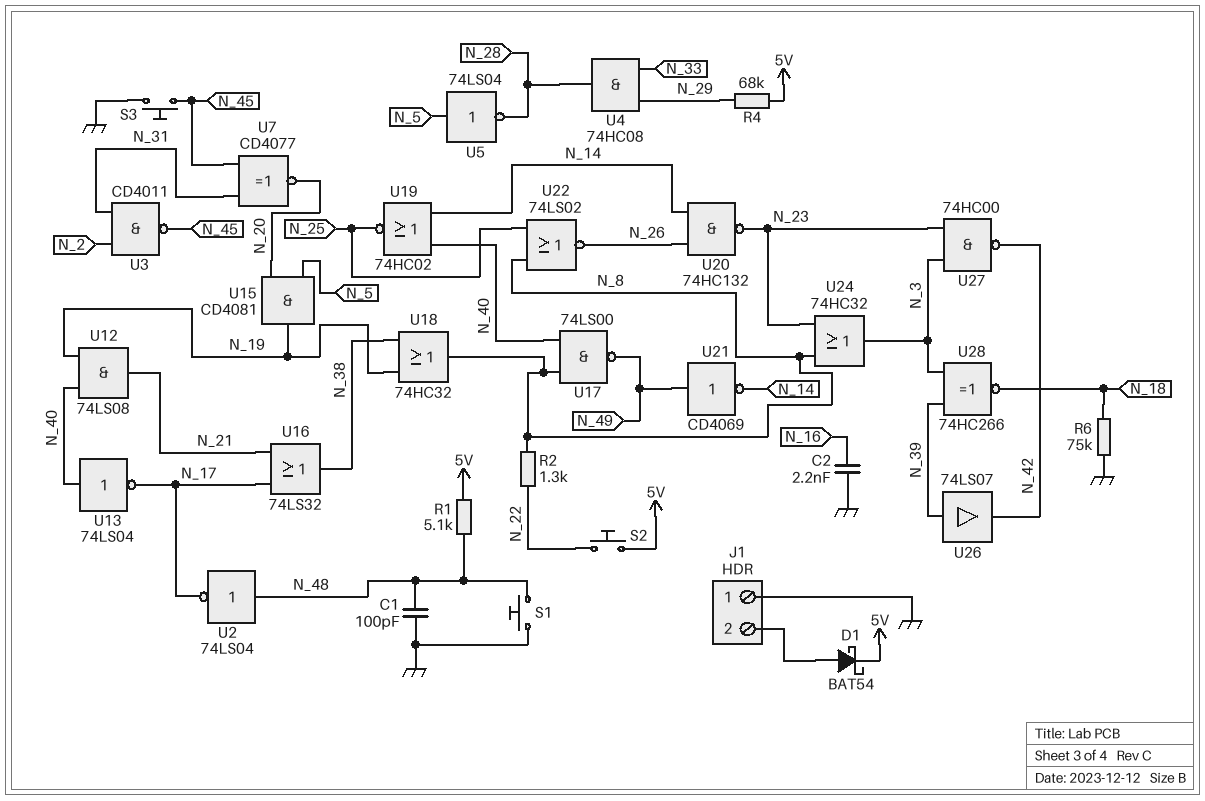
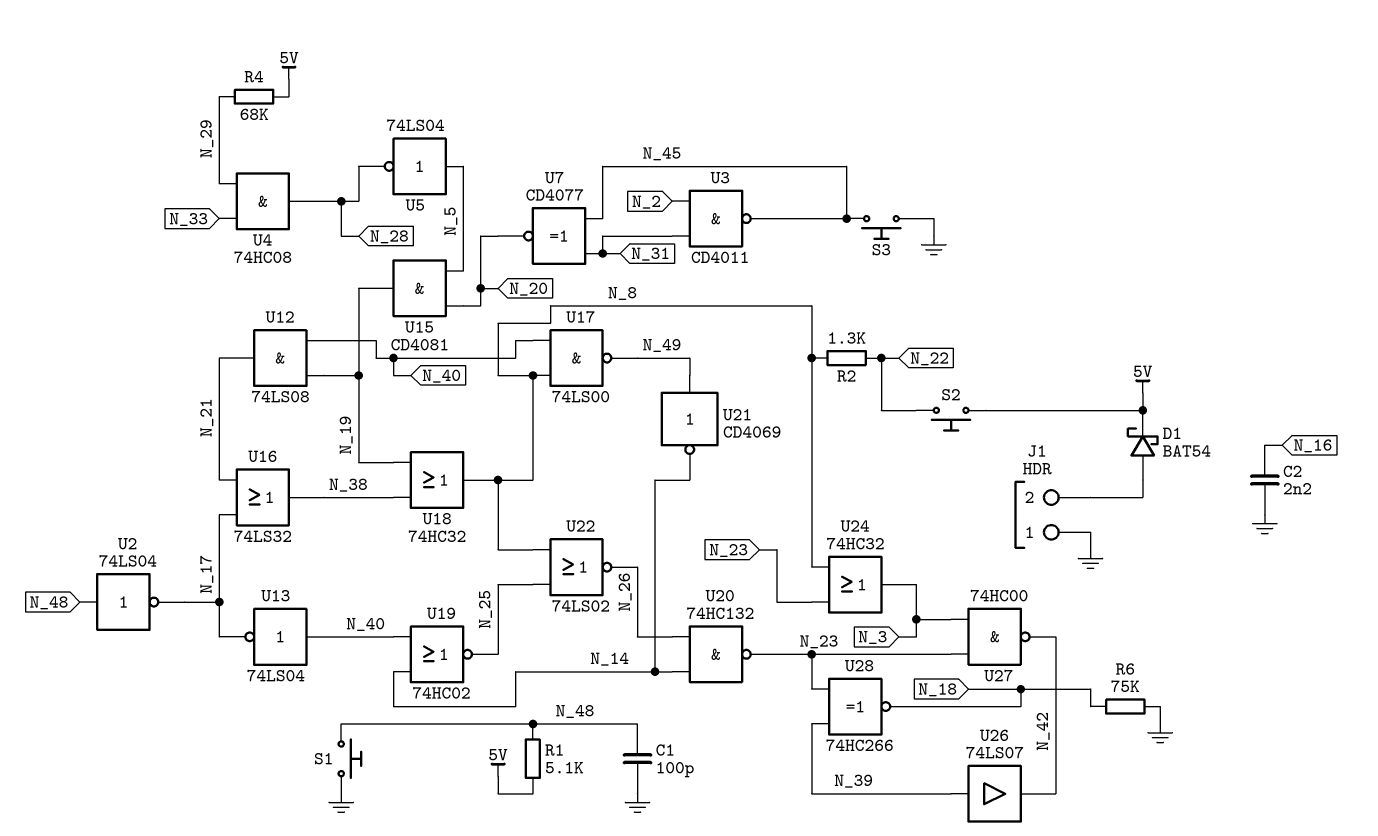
U28: XNOR 74HC266 (in N_3, in N_39, out N_18) -> XNOR 74HC266 (in N_23, in N_39, out N_18)

